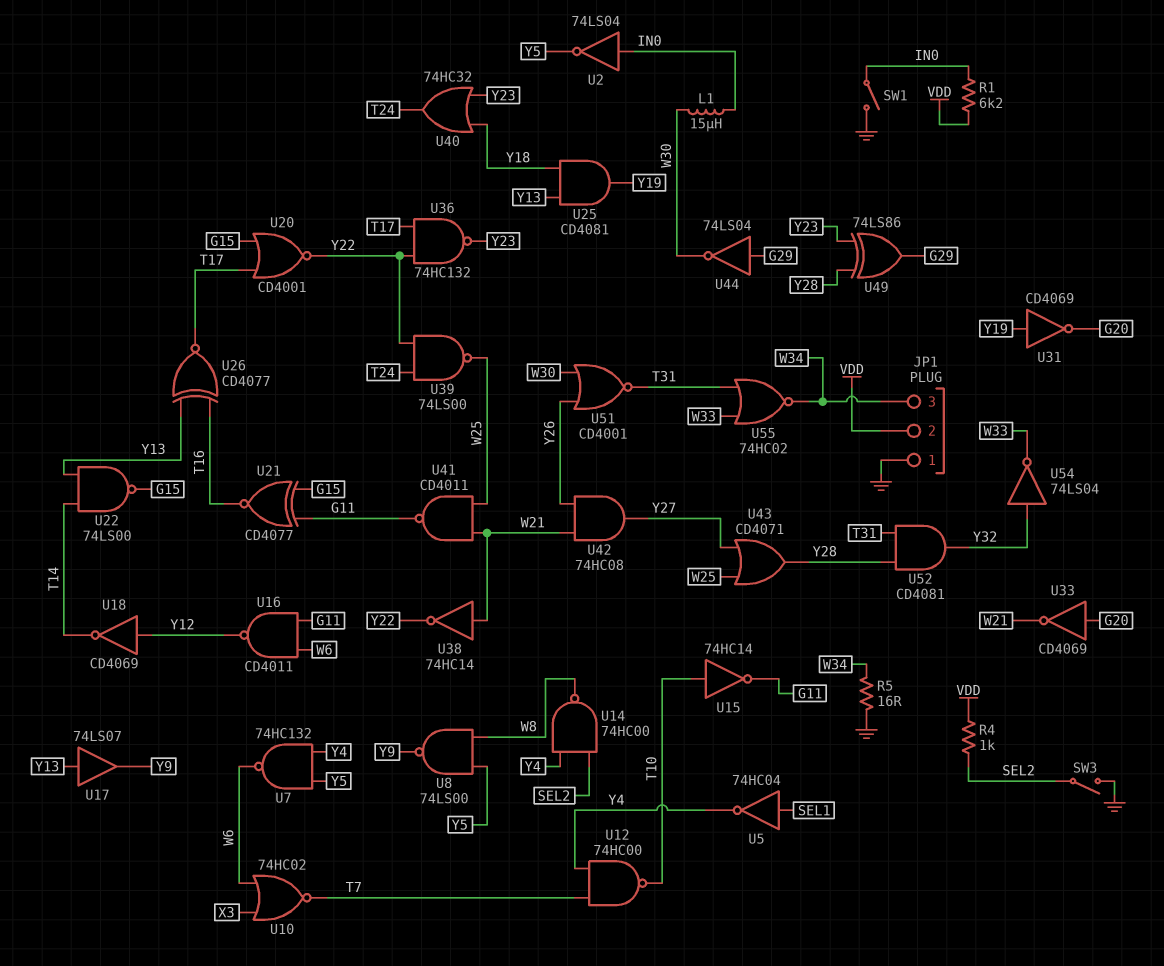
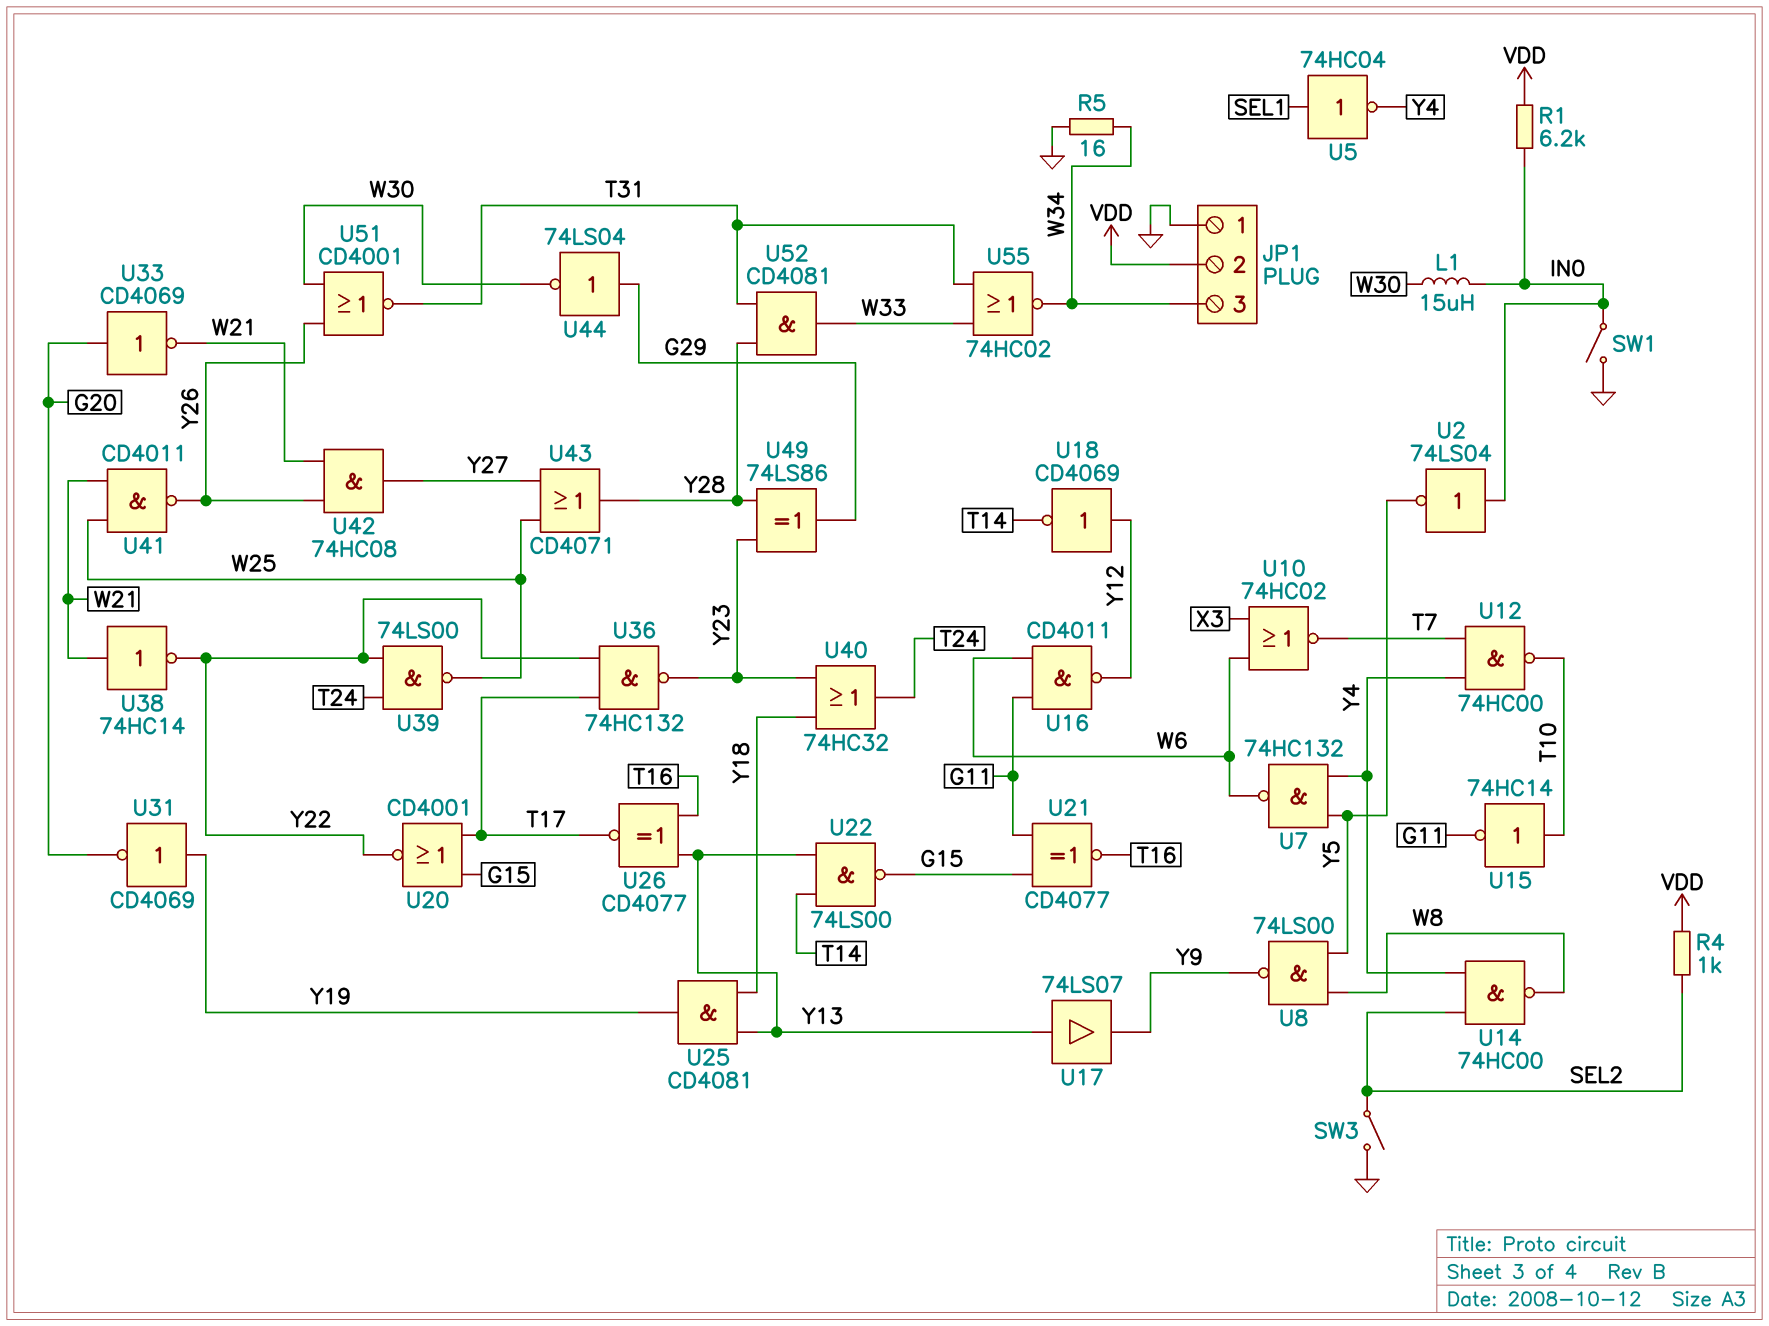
U41: NAND CD4011 (in W21, in W25, out G11) -> NAND CD4011 (in W21, in W25, out Y26)
U52: AND CD4081 (in T31, in Y28, out Y32) -> AND CD4081 (in T31, in Y28, out W33)
U54: NOT 74LS04 (in Y32, out W33) -> none

